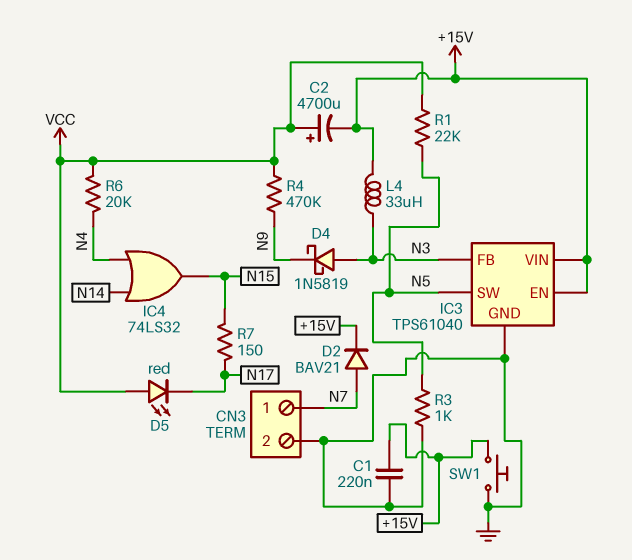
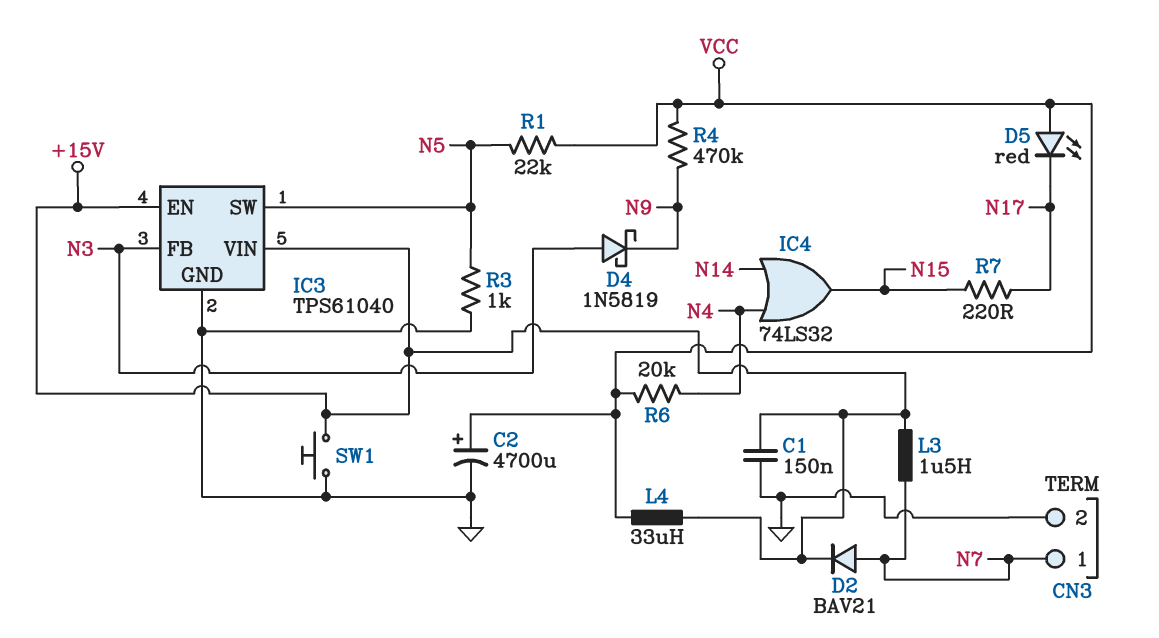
C1: 220nF (+15V, GND) -> 150nF (+15V, GND)
C2: 4700uF (plus VCC, minus +15V) -> 4700uF (plus VCC, minus GND)
L3: none -> 1.5uH (+15V, N7)
L4: 33uH (+15V, N3) -> 33uH (+15V, VCC)
R7: 150 (N15, N17) -> 220 (N15, N17)

